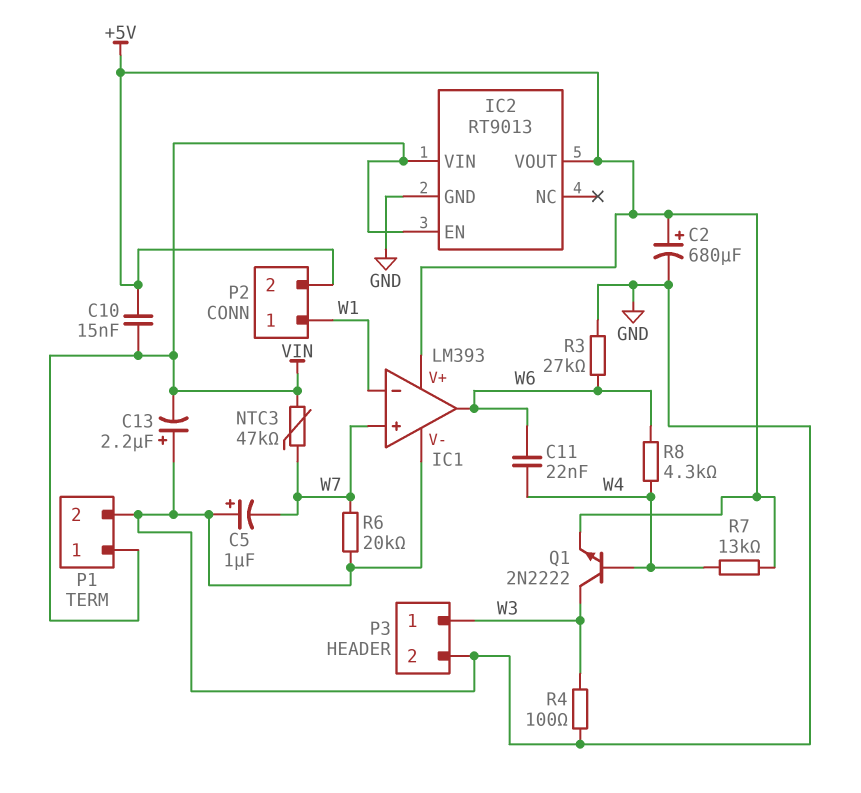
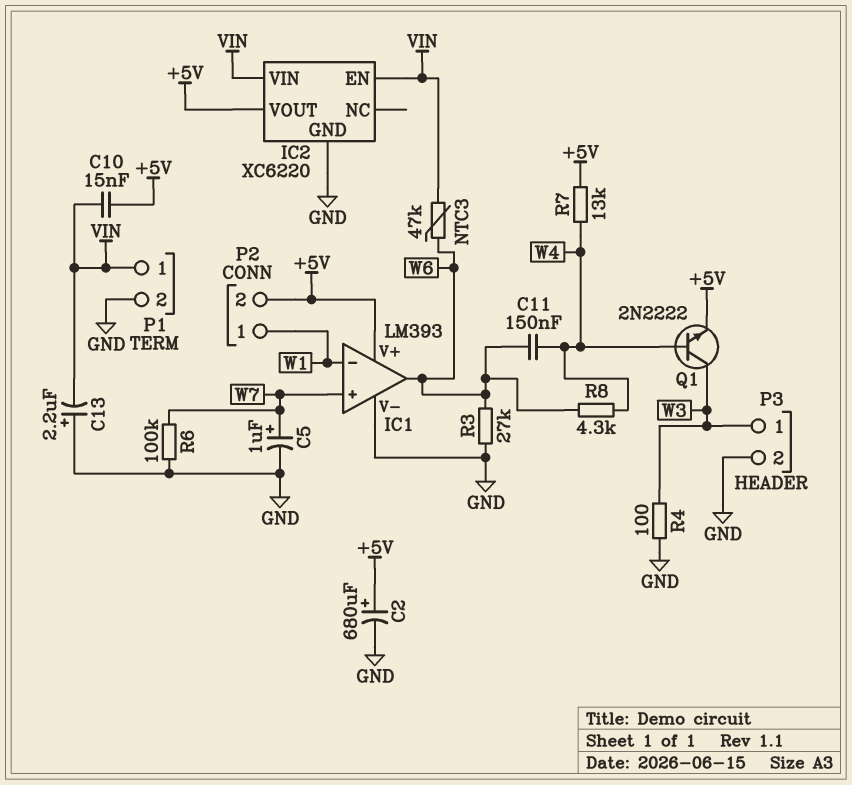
C5: 1uF (plus GND, minus W7) -> 1uF (plus W7, minus GND)
C11: 22nF (W4, W6) -> 150nF (W4, W6)
IC2: RT9013 -> XC6220
NTC3: 47k (VIN, W7) -> 47k (VIN, W6)
R6: 20k (GND, W7) -> 100k (GND, W7)

